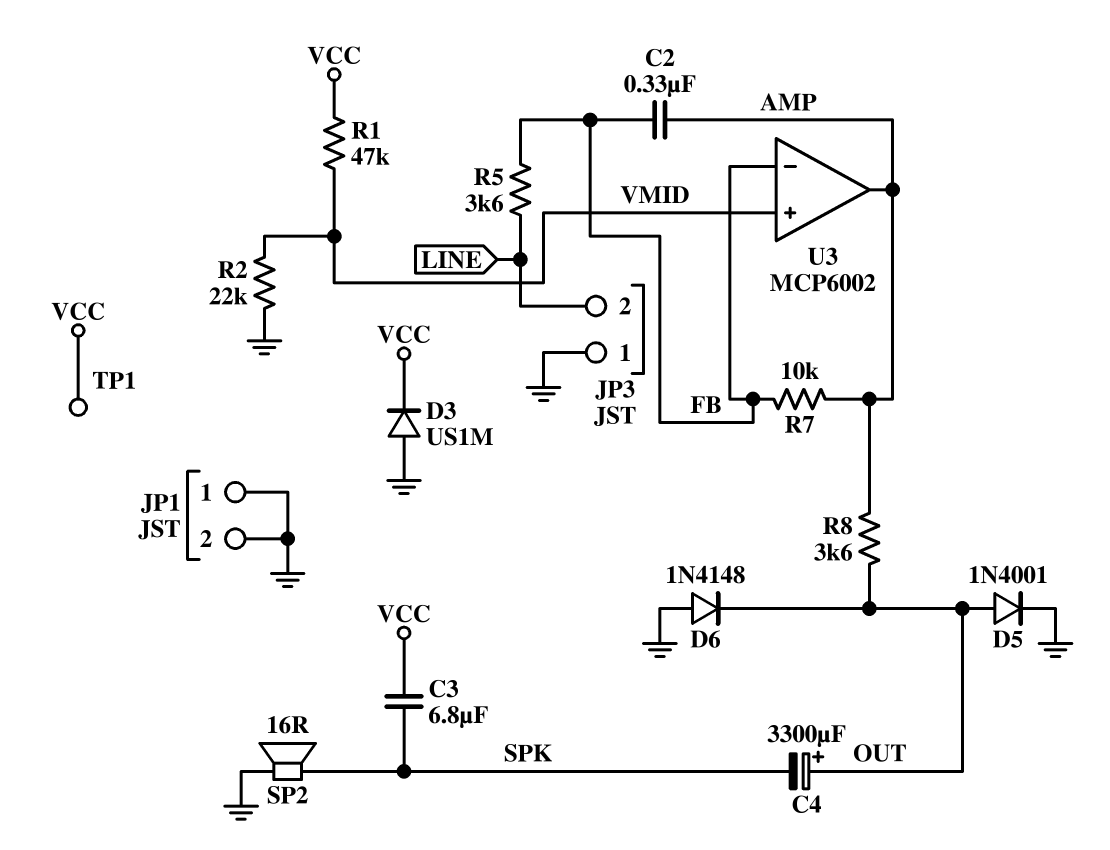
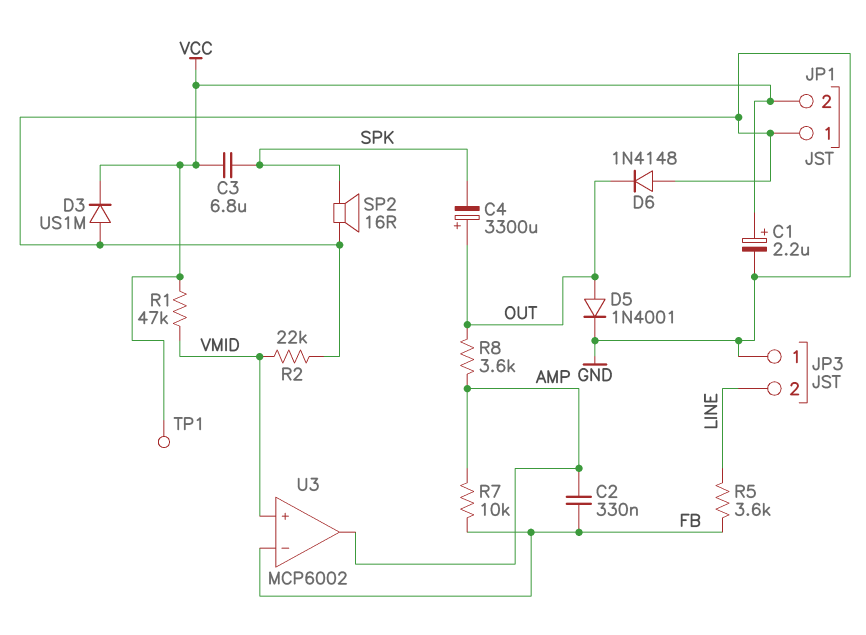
C1: none -> 2.2uF (plus VCC, minus GND)
JP1 pin 2: GND -> VCC

